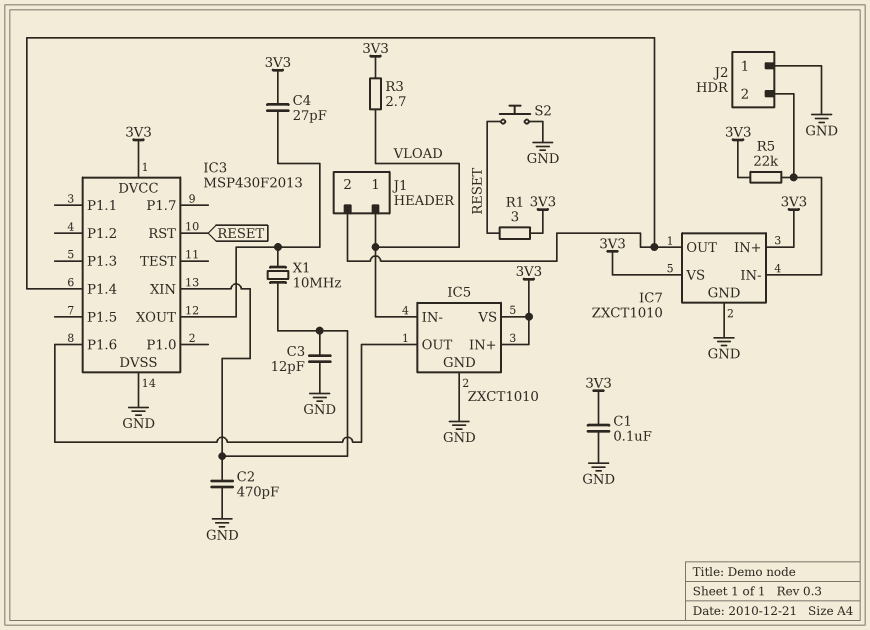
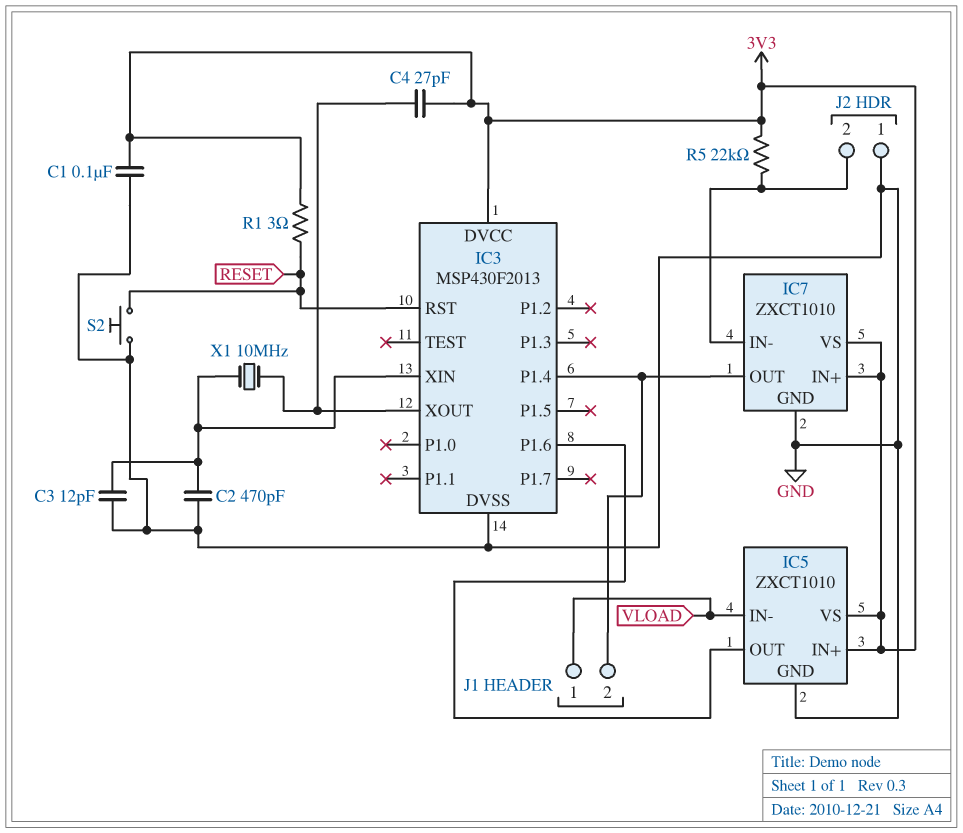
R3: 2.7 (3V3, VLOAD) -> none

